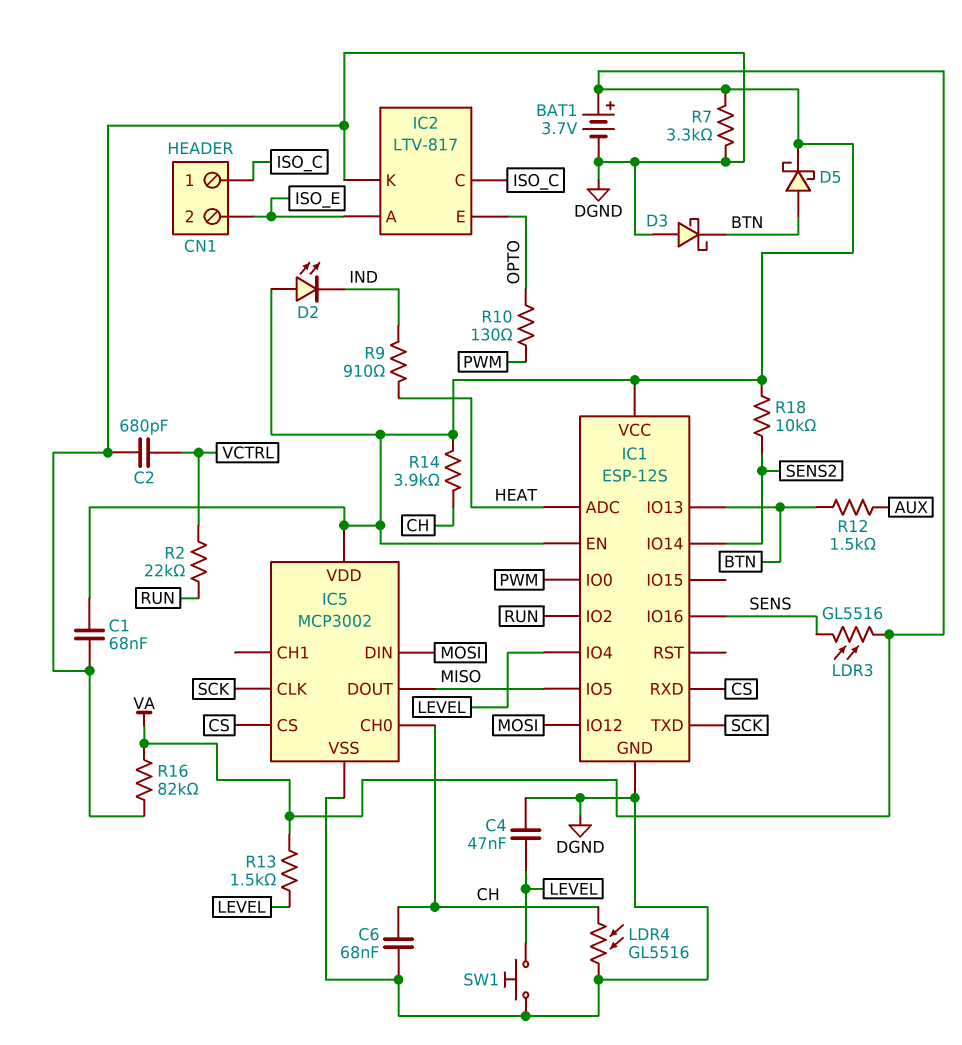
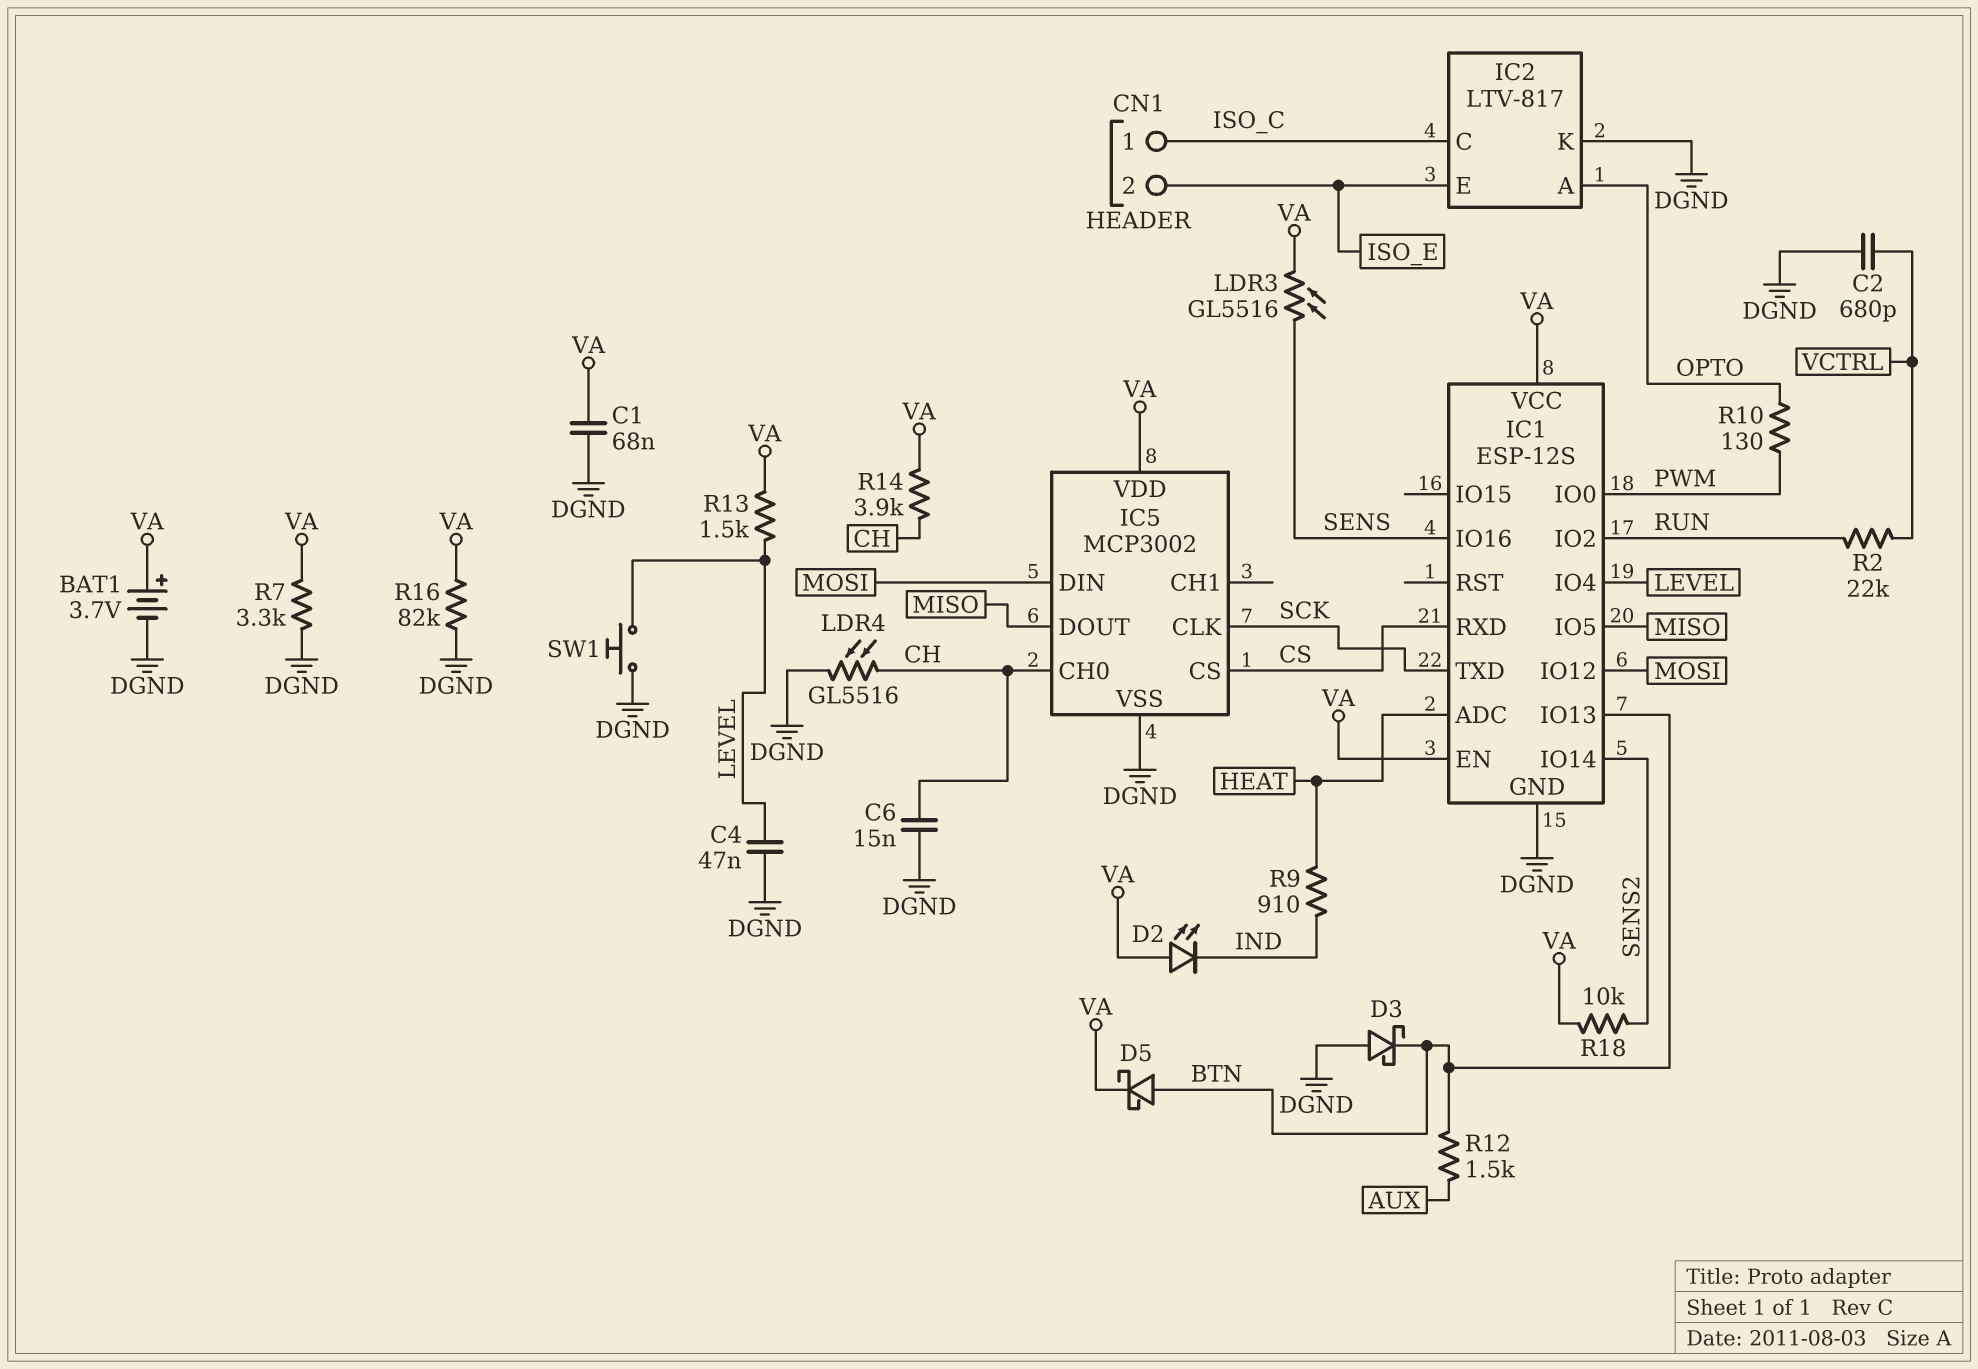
C6: 68nF (CH, DGND) -> 15nF (CH, DGND)
IC2 pin A: ISO_E -> OPTO
IC2 pin E: OPTO -> ISO_E

